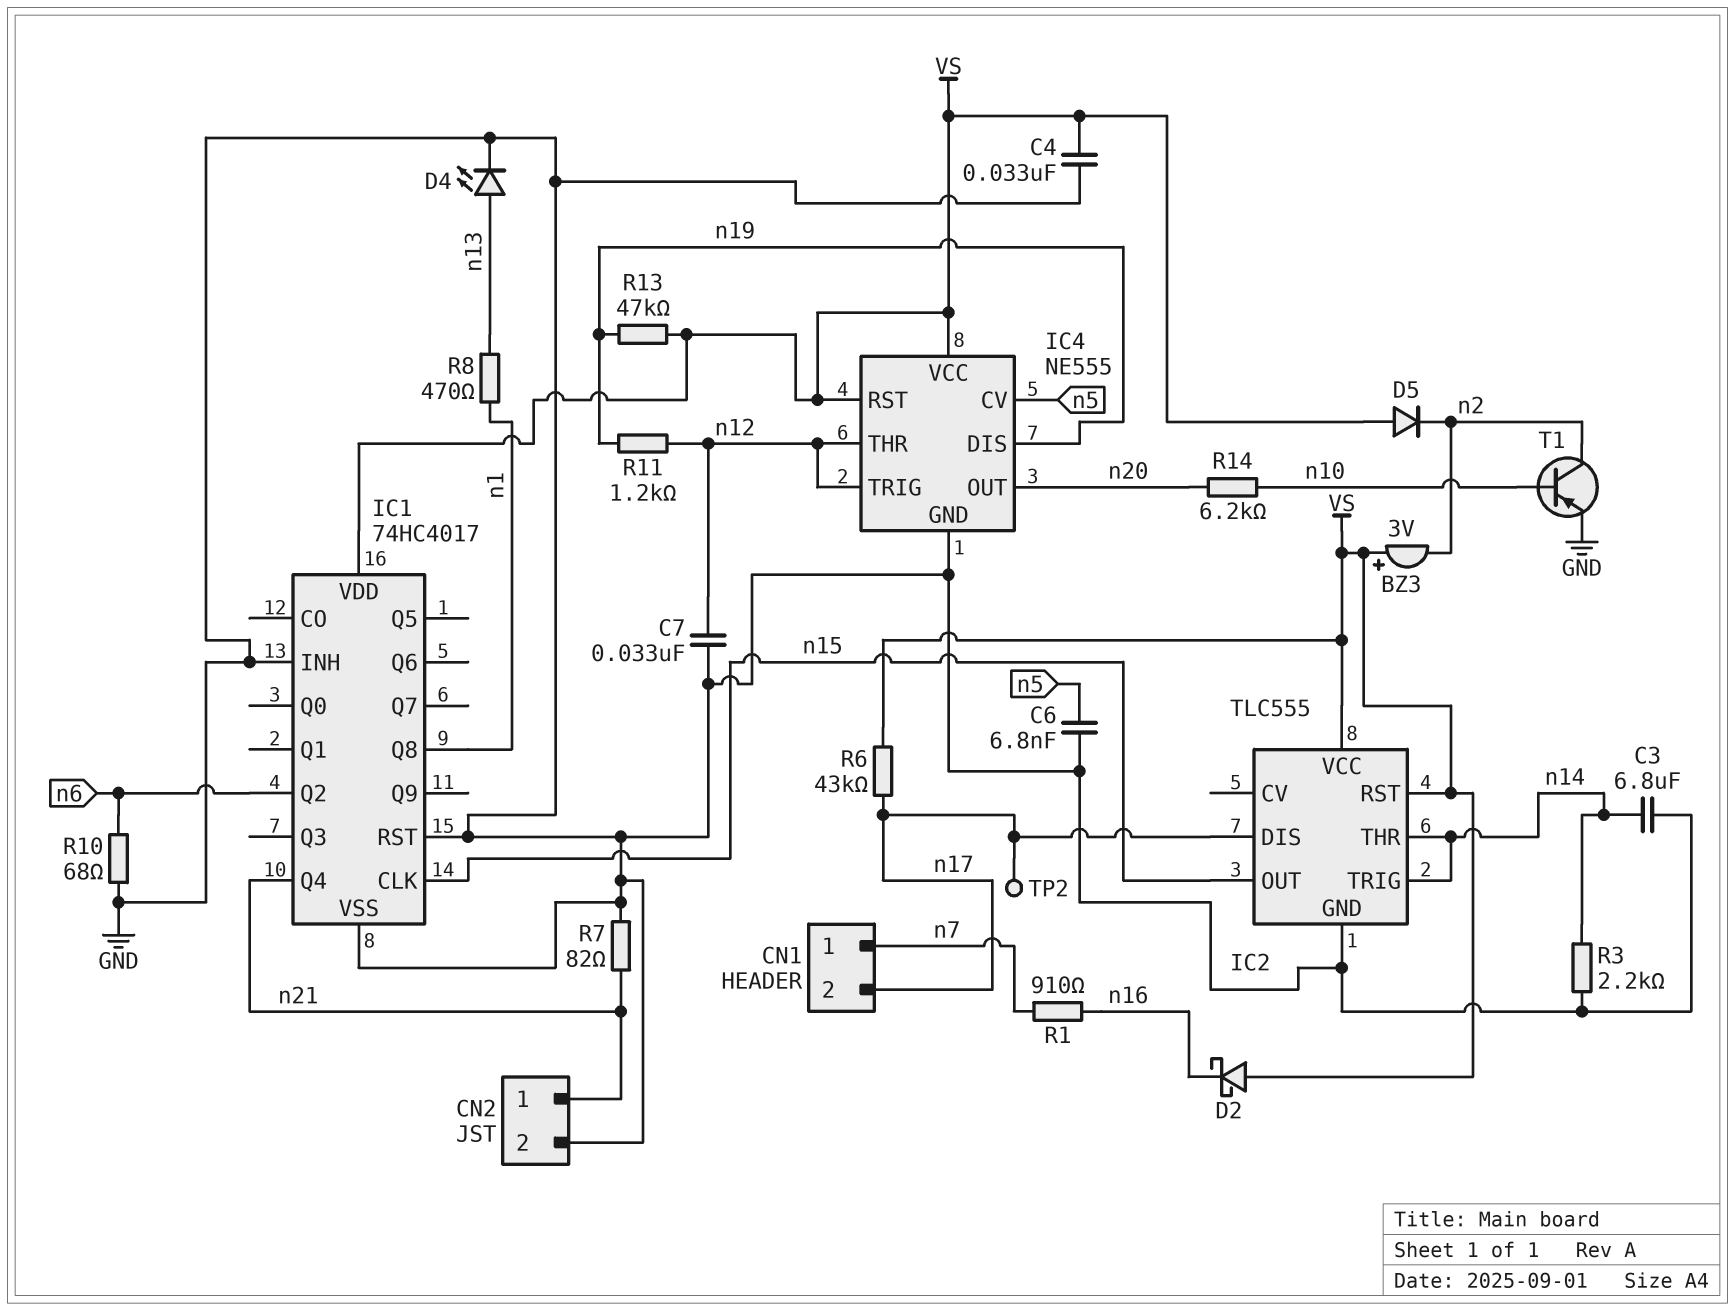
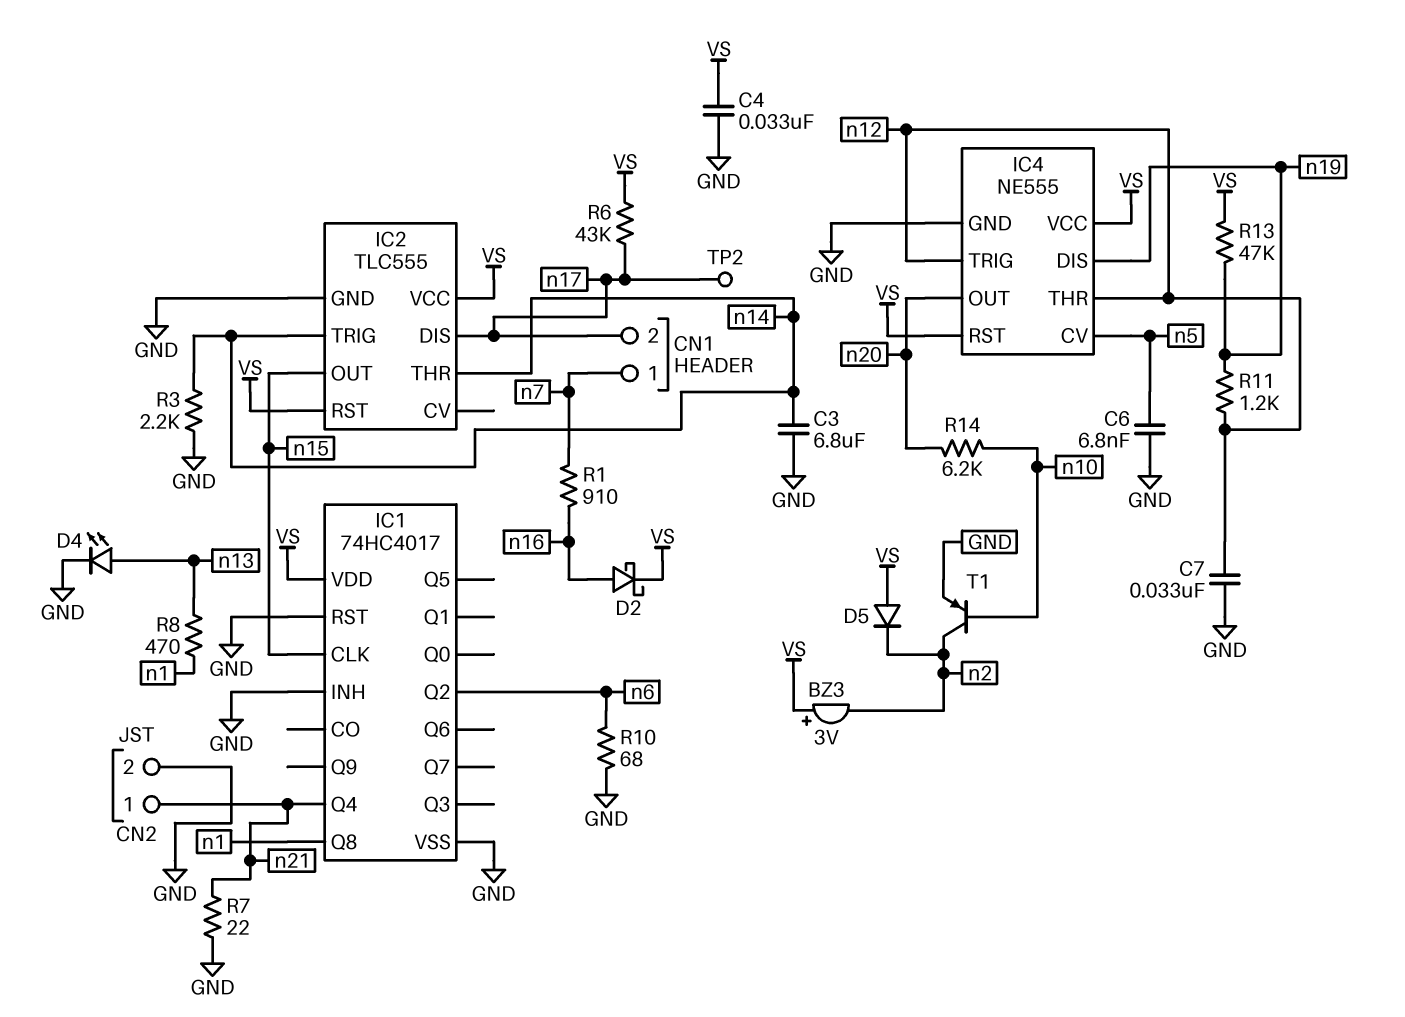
D2: schottky (A VS, K n16) -> schottky (A n16, K VS)
R7: 82 (GND, n21) -> 22 (GND, n21)

